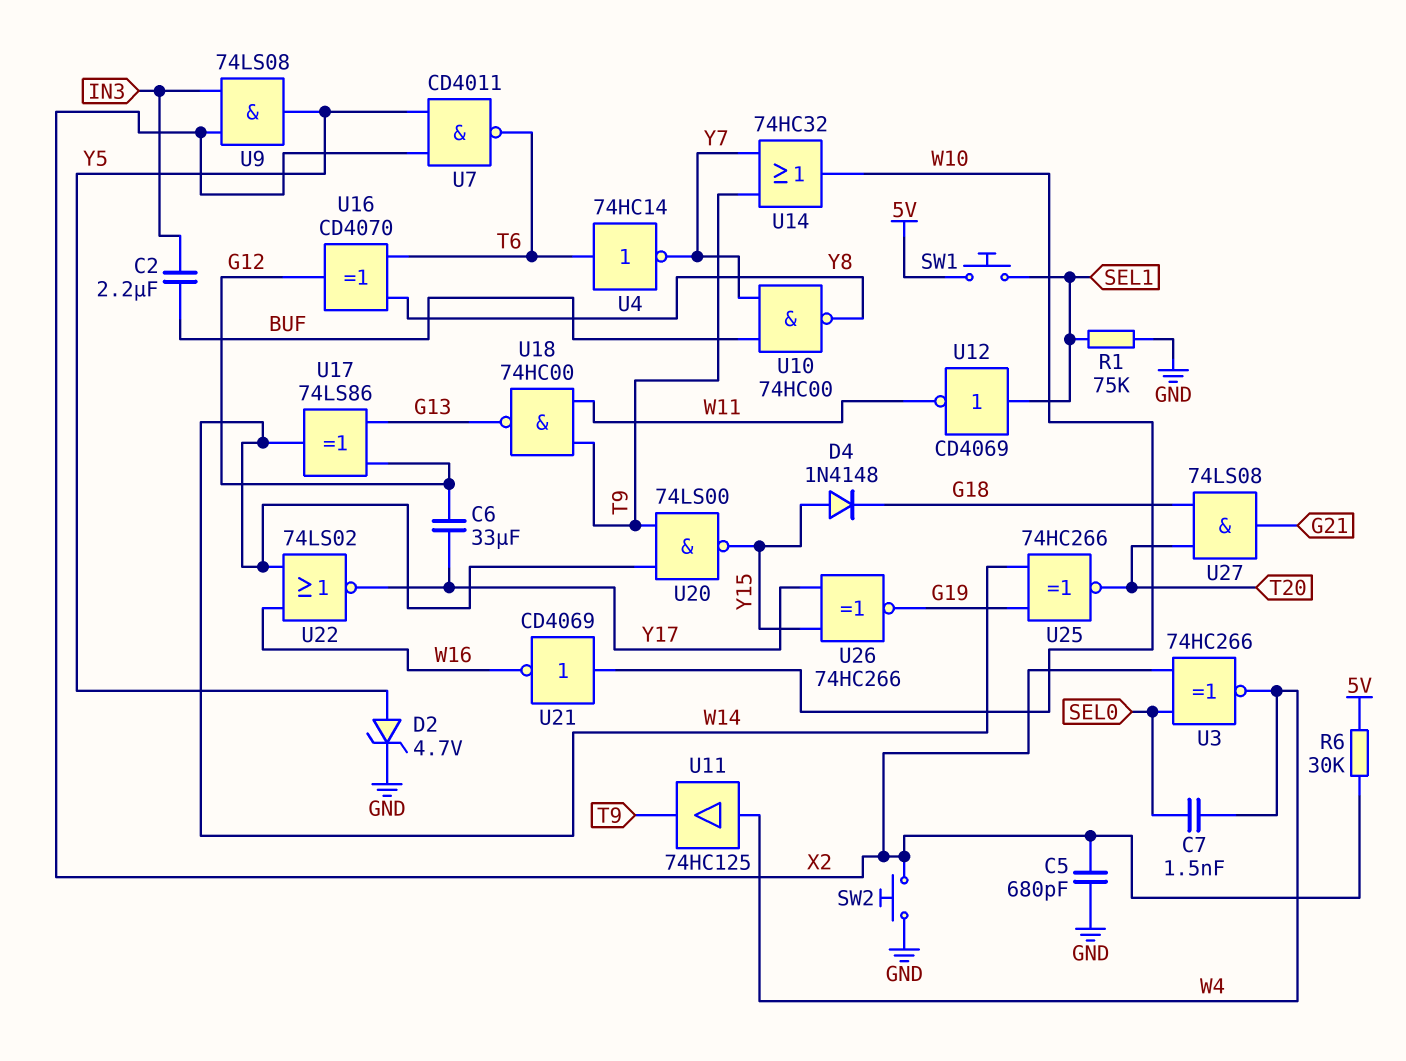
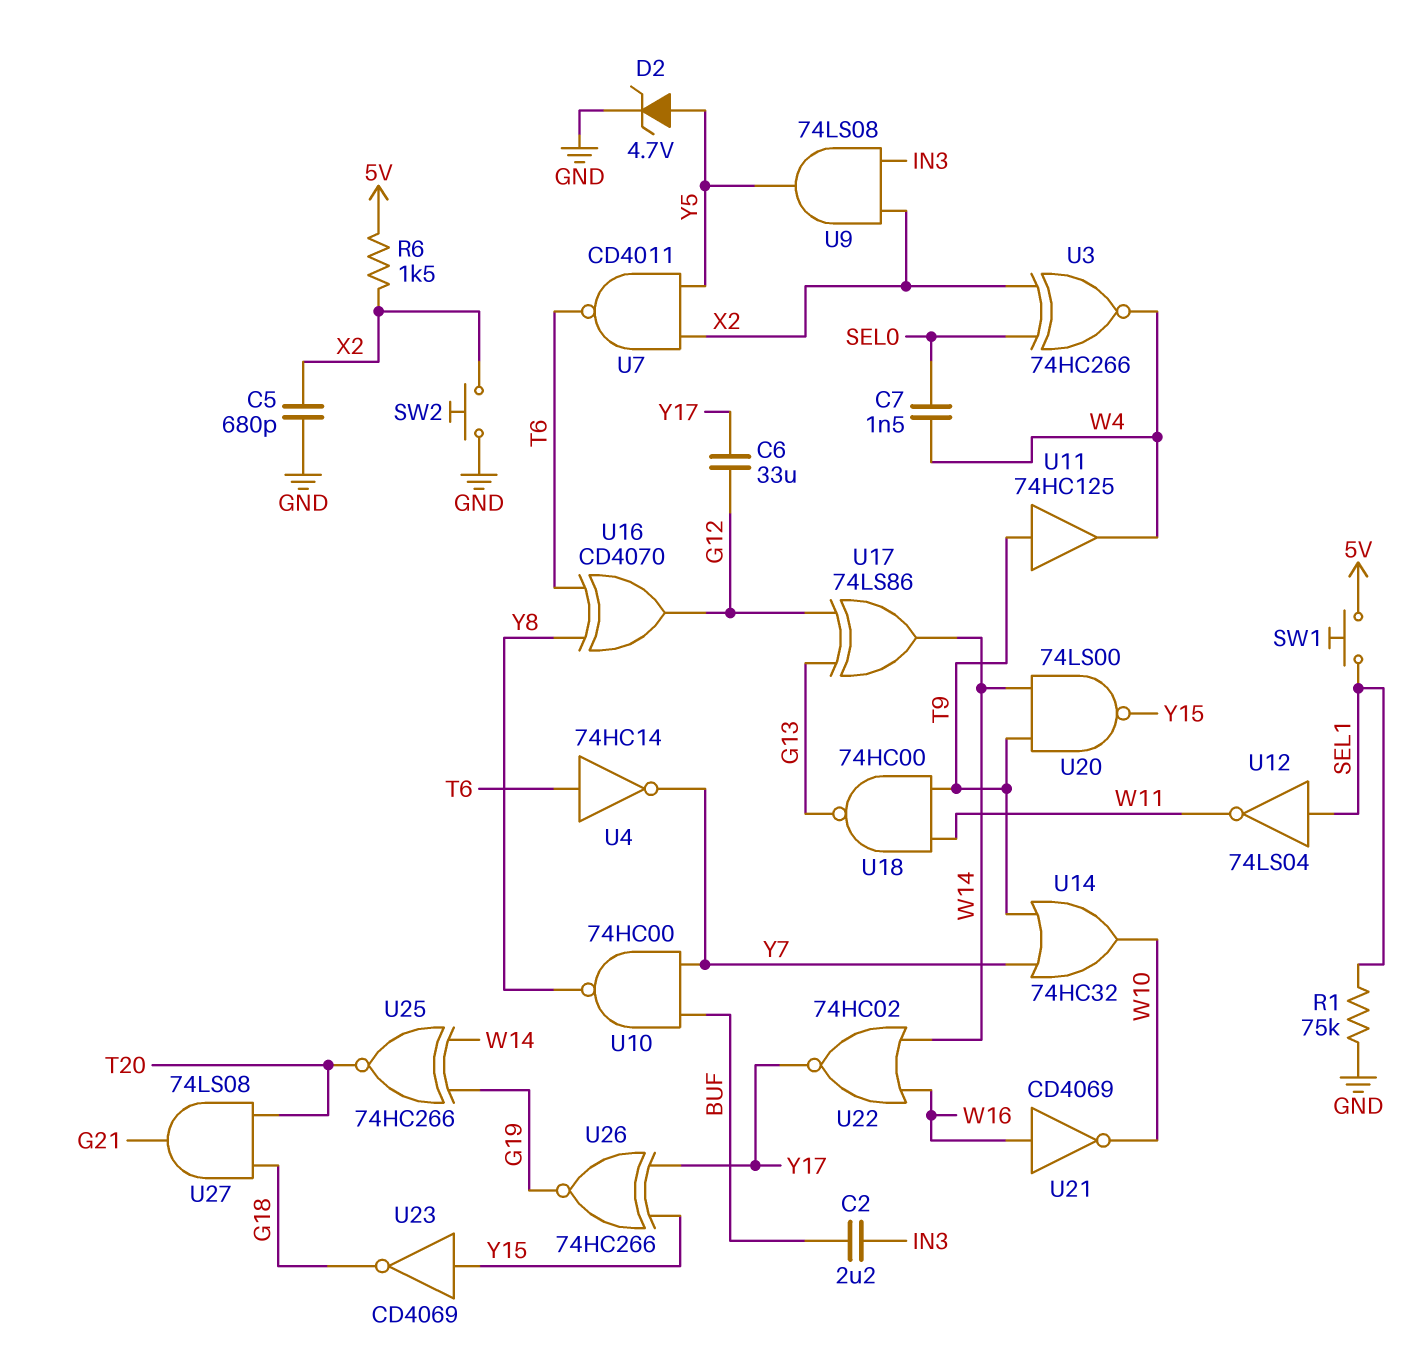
D4: diode 1N4148 (A Y15, K G18) -> none
R6: 30k (5V, X2) -> 1.5k (5V, X2)
U11: buffer 74HC125 (in W4, out T9) -> buffer 74HC125 (in T9, out W4)
U12: NOT CD4069 (in SEL1, out W11) -> NOT 74LS04 (in SEL1, out W11)
U21: NOT CD4069 (in W10, out W16) -> NOT CD4069 (in W16, out W10)
U22: NOR 74LS02 (in W14, in W16, out Y17) -> NOR 74HC02 (in W14, in W16, out Y17)
U23: none -> NOT CD4069 (in Y15, out G18)

